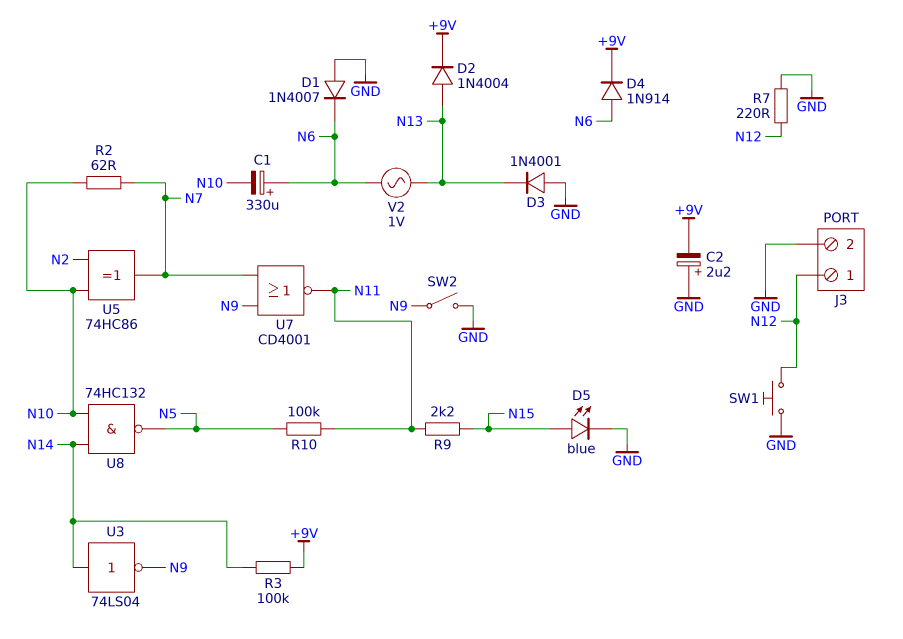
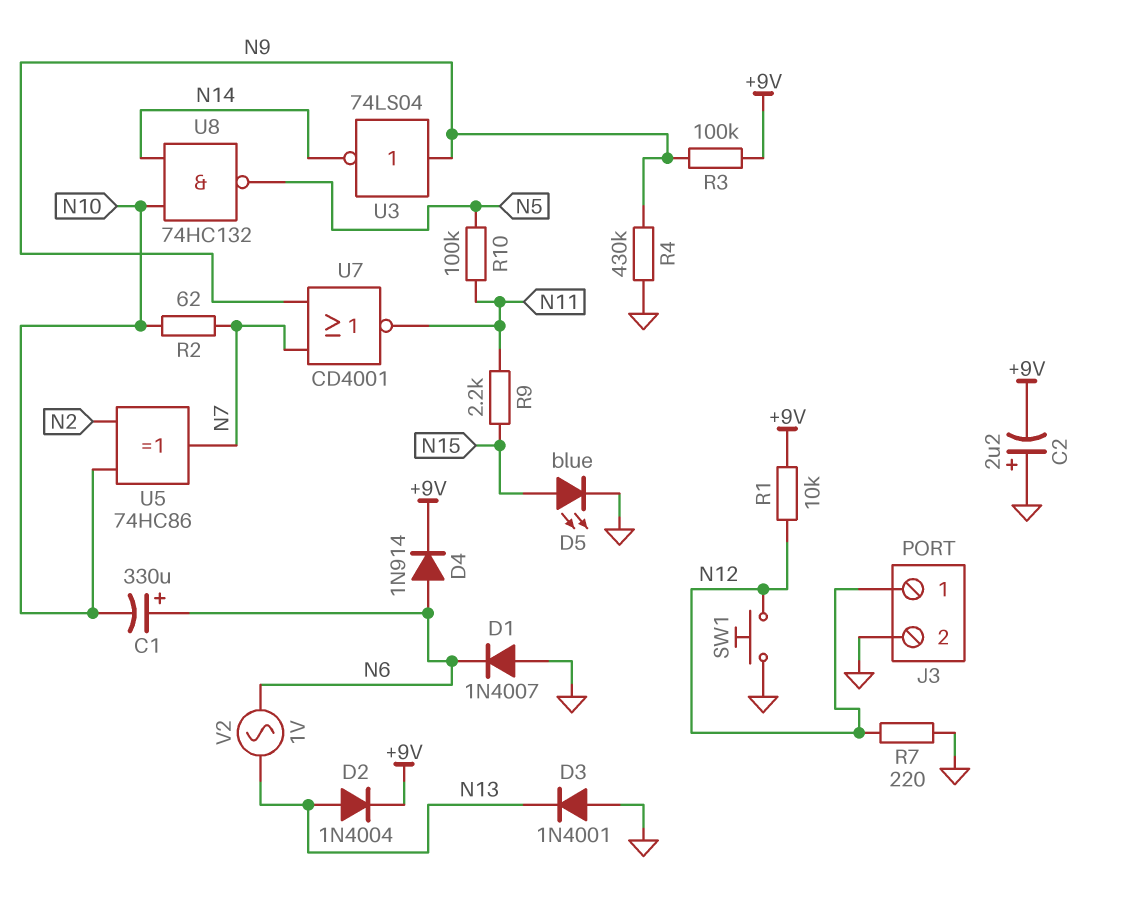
R1: none -> 10k (+9V, N12)
R3: 100k (+9V, N14) -> 100k (+9V, N9)
R4: none -> 430k (GND, N9)
SW2: switch (GND, N9) -> none
U3: NOT 74LS04 (in N14, out N9) -> NOT 74LS04 (in N9, out N14)

